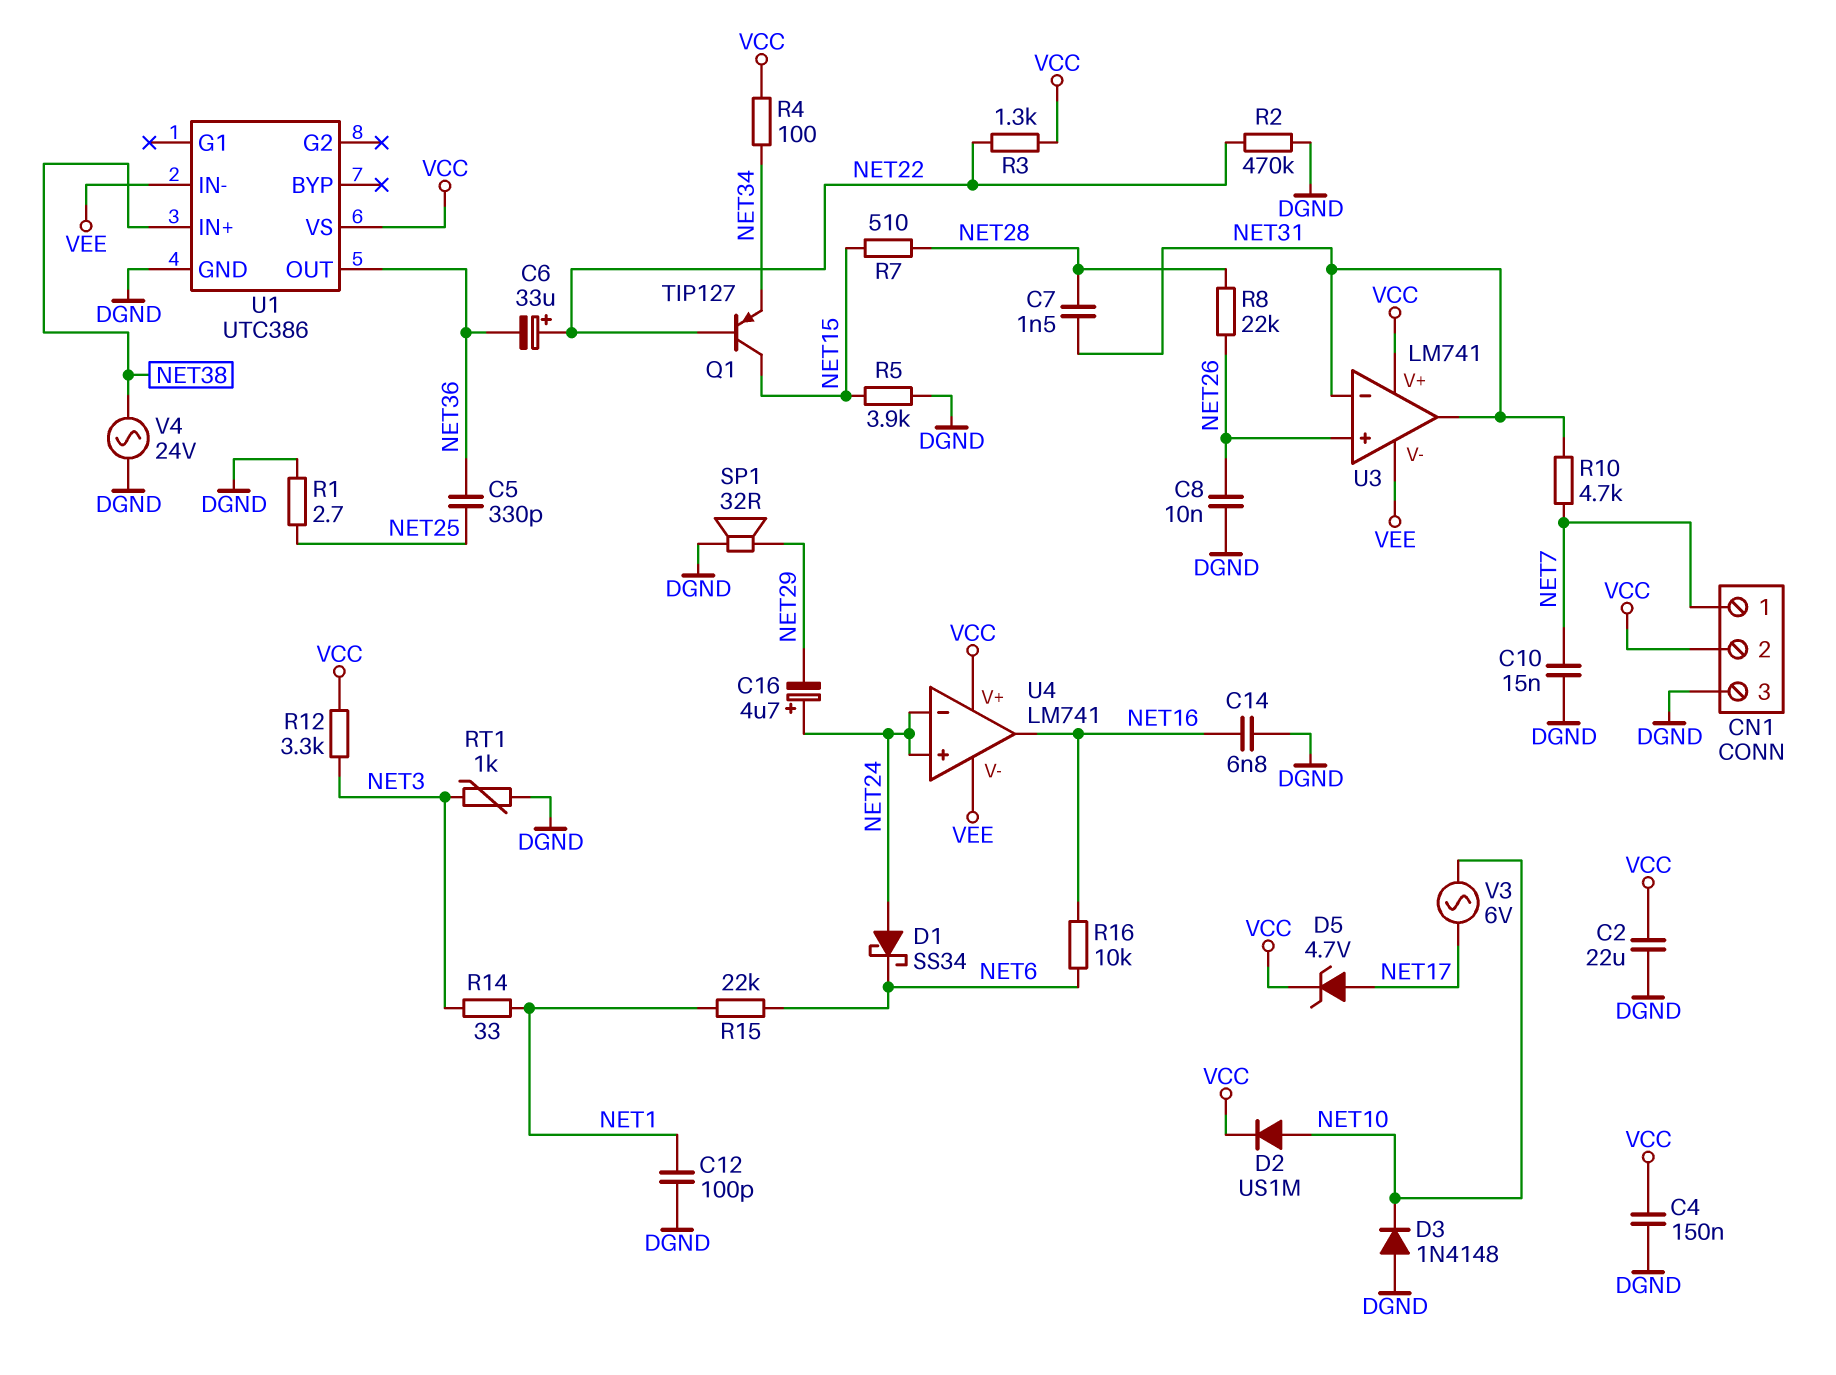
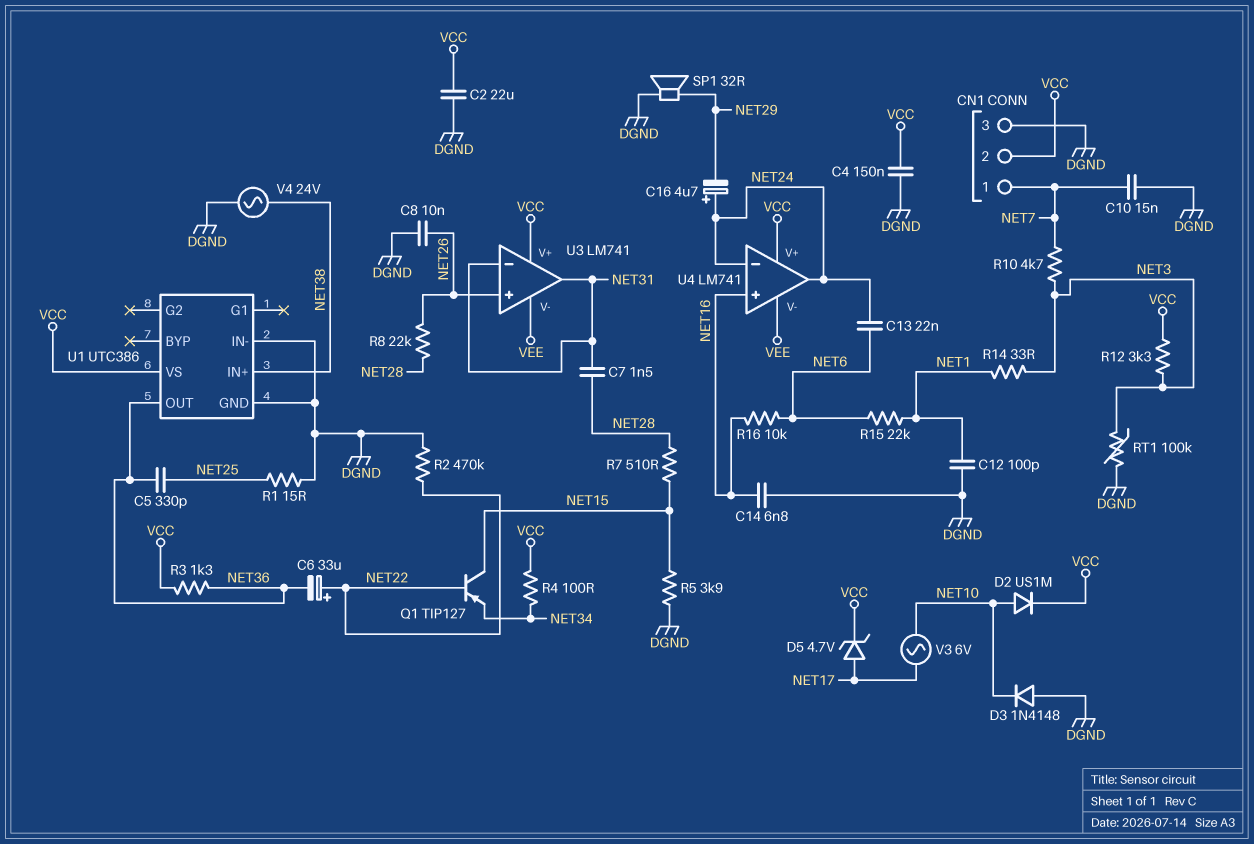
C13: none -> 22nF (NET6, NET24)
D1: schottky SS34 (A NET24, K NET6) -> none
R1: 2.7 (DGND, NET25) -> 15 (DGND, NET25)
R3: 1.3k (NET22, VCC) -> 1.3k (NET36, VCC)
R10: 4.7k (NET7, NET31) -> 4.7k (NET3, NET7)
RT1: 1k (DGND, NET3) -> 100k (DGND, NET3)
U1 pin IN-: VEE -> DGND
U4 pin in+: NET24 -> NET16
U4 pin out: NET16 -> NET24

